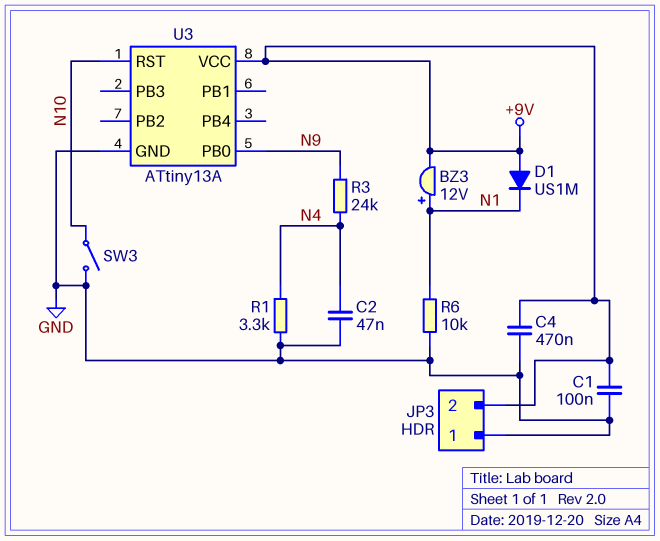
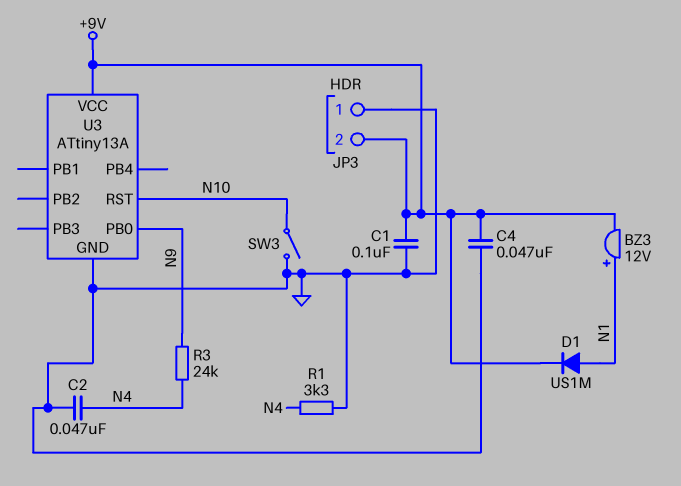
C4: 470nF (+9V, GND) -> 47nF (+9V, GND)
D1: diode US1M (A +9V, K N1) -> diode US1M (A N1, K +9V)
R6: 10k (GND, N1) -> none

